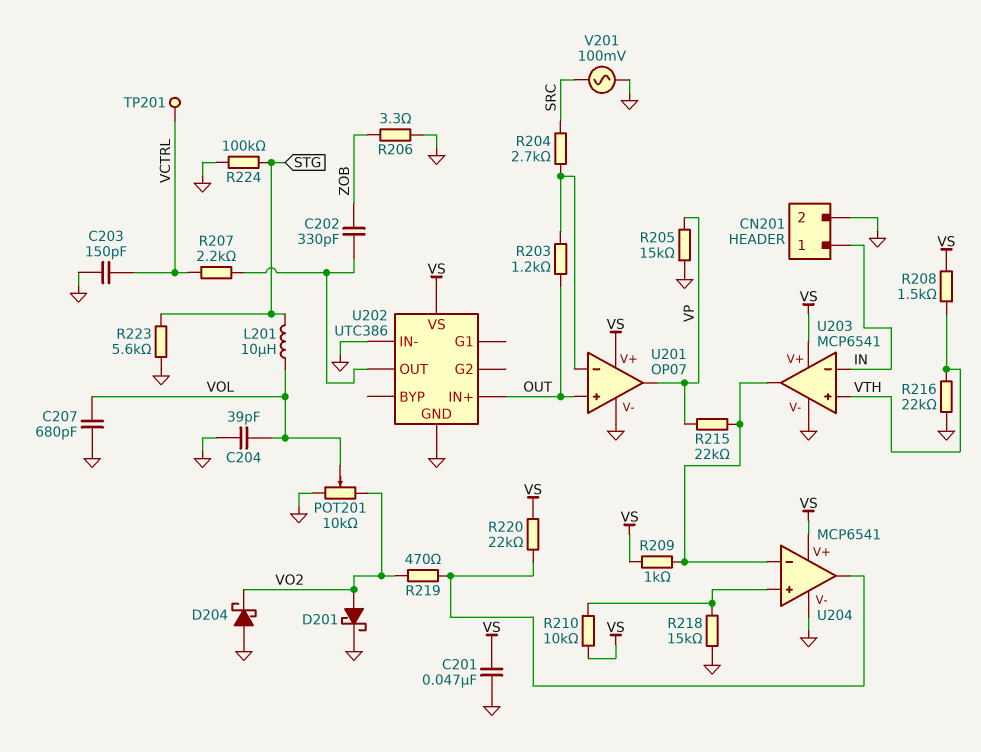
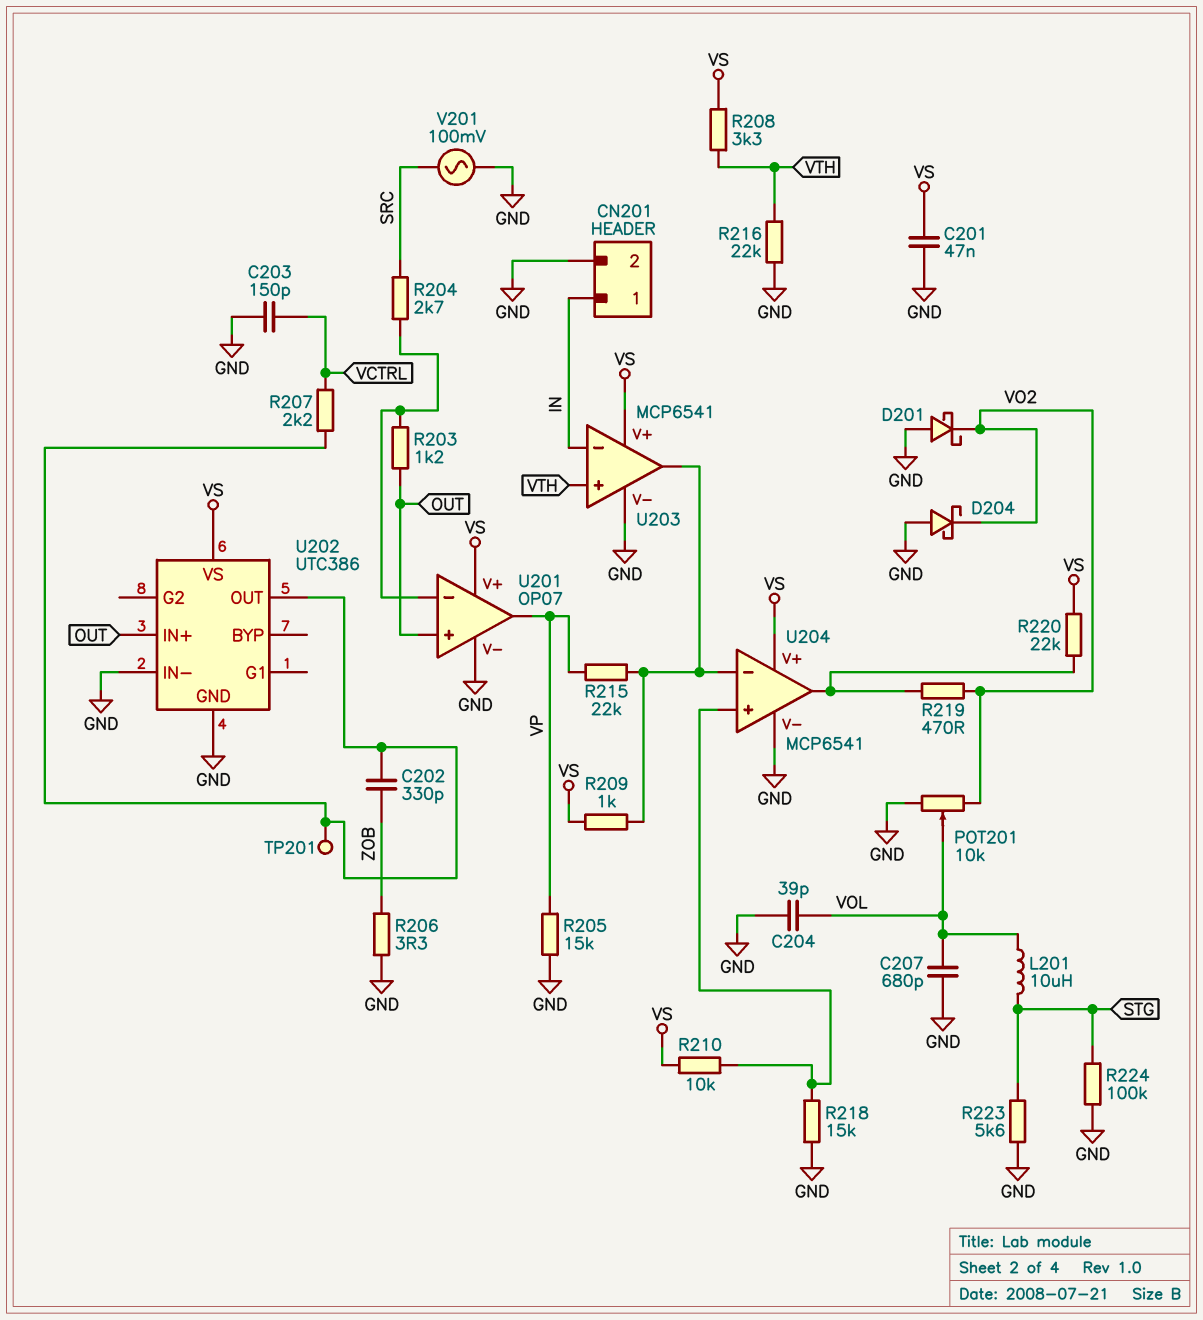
D201: schottky (A VO2, K GND) -> schottky (A GND, K VO2)
R208: 1.5k (VS, VTH) -> 3.3k (VS, VTH)
TP201: test point (VCTRL) -> test point (U202/OUT)

